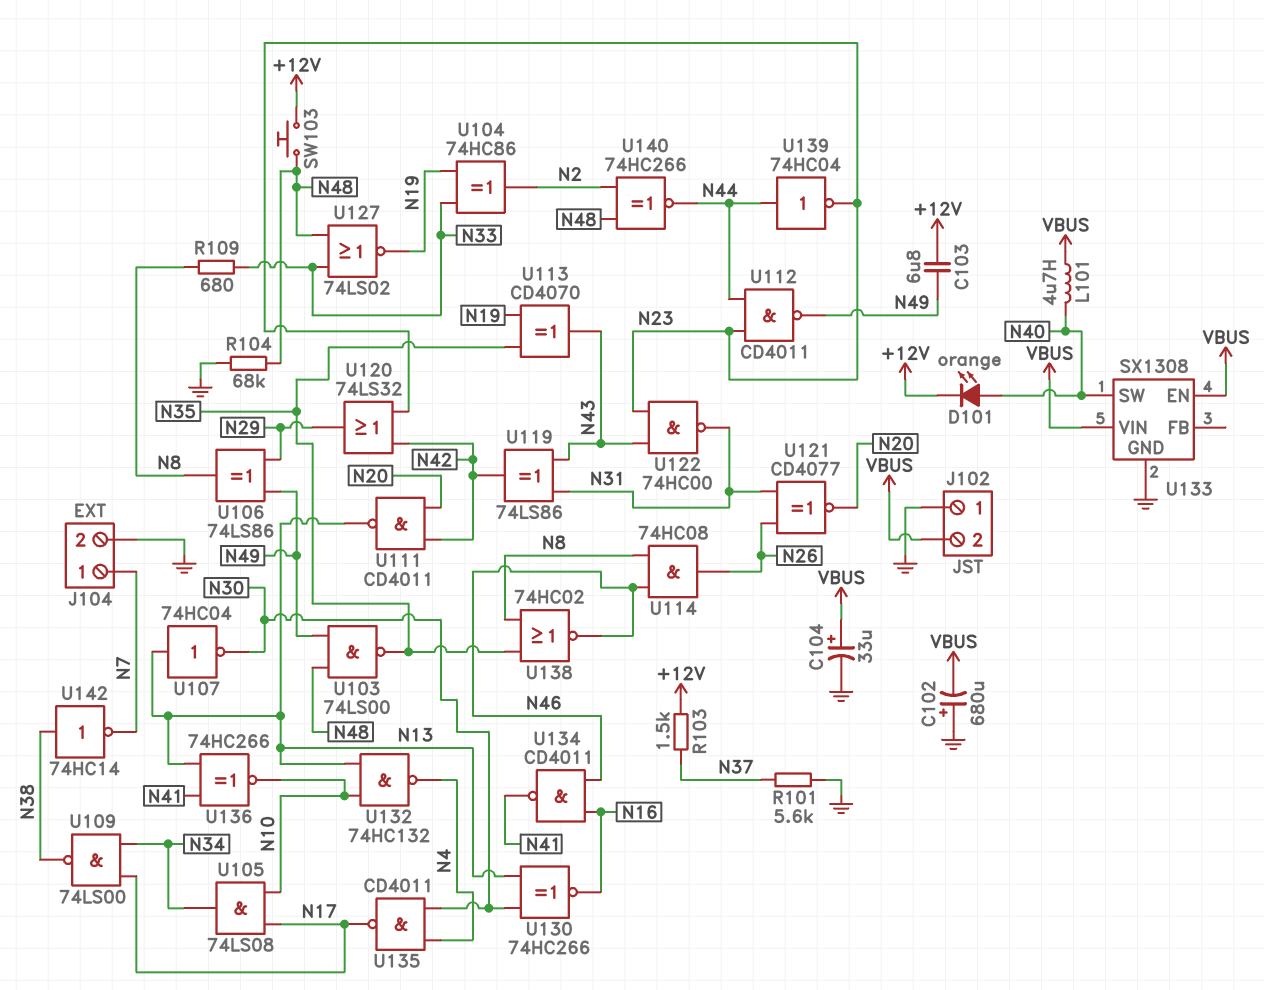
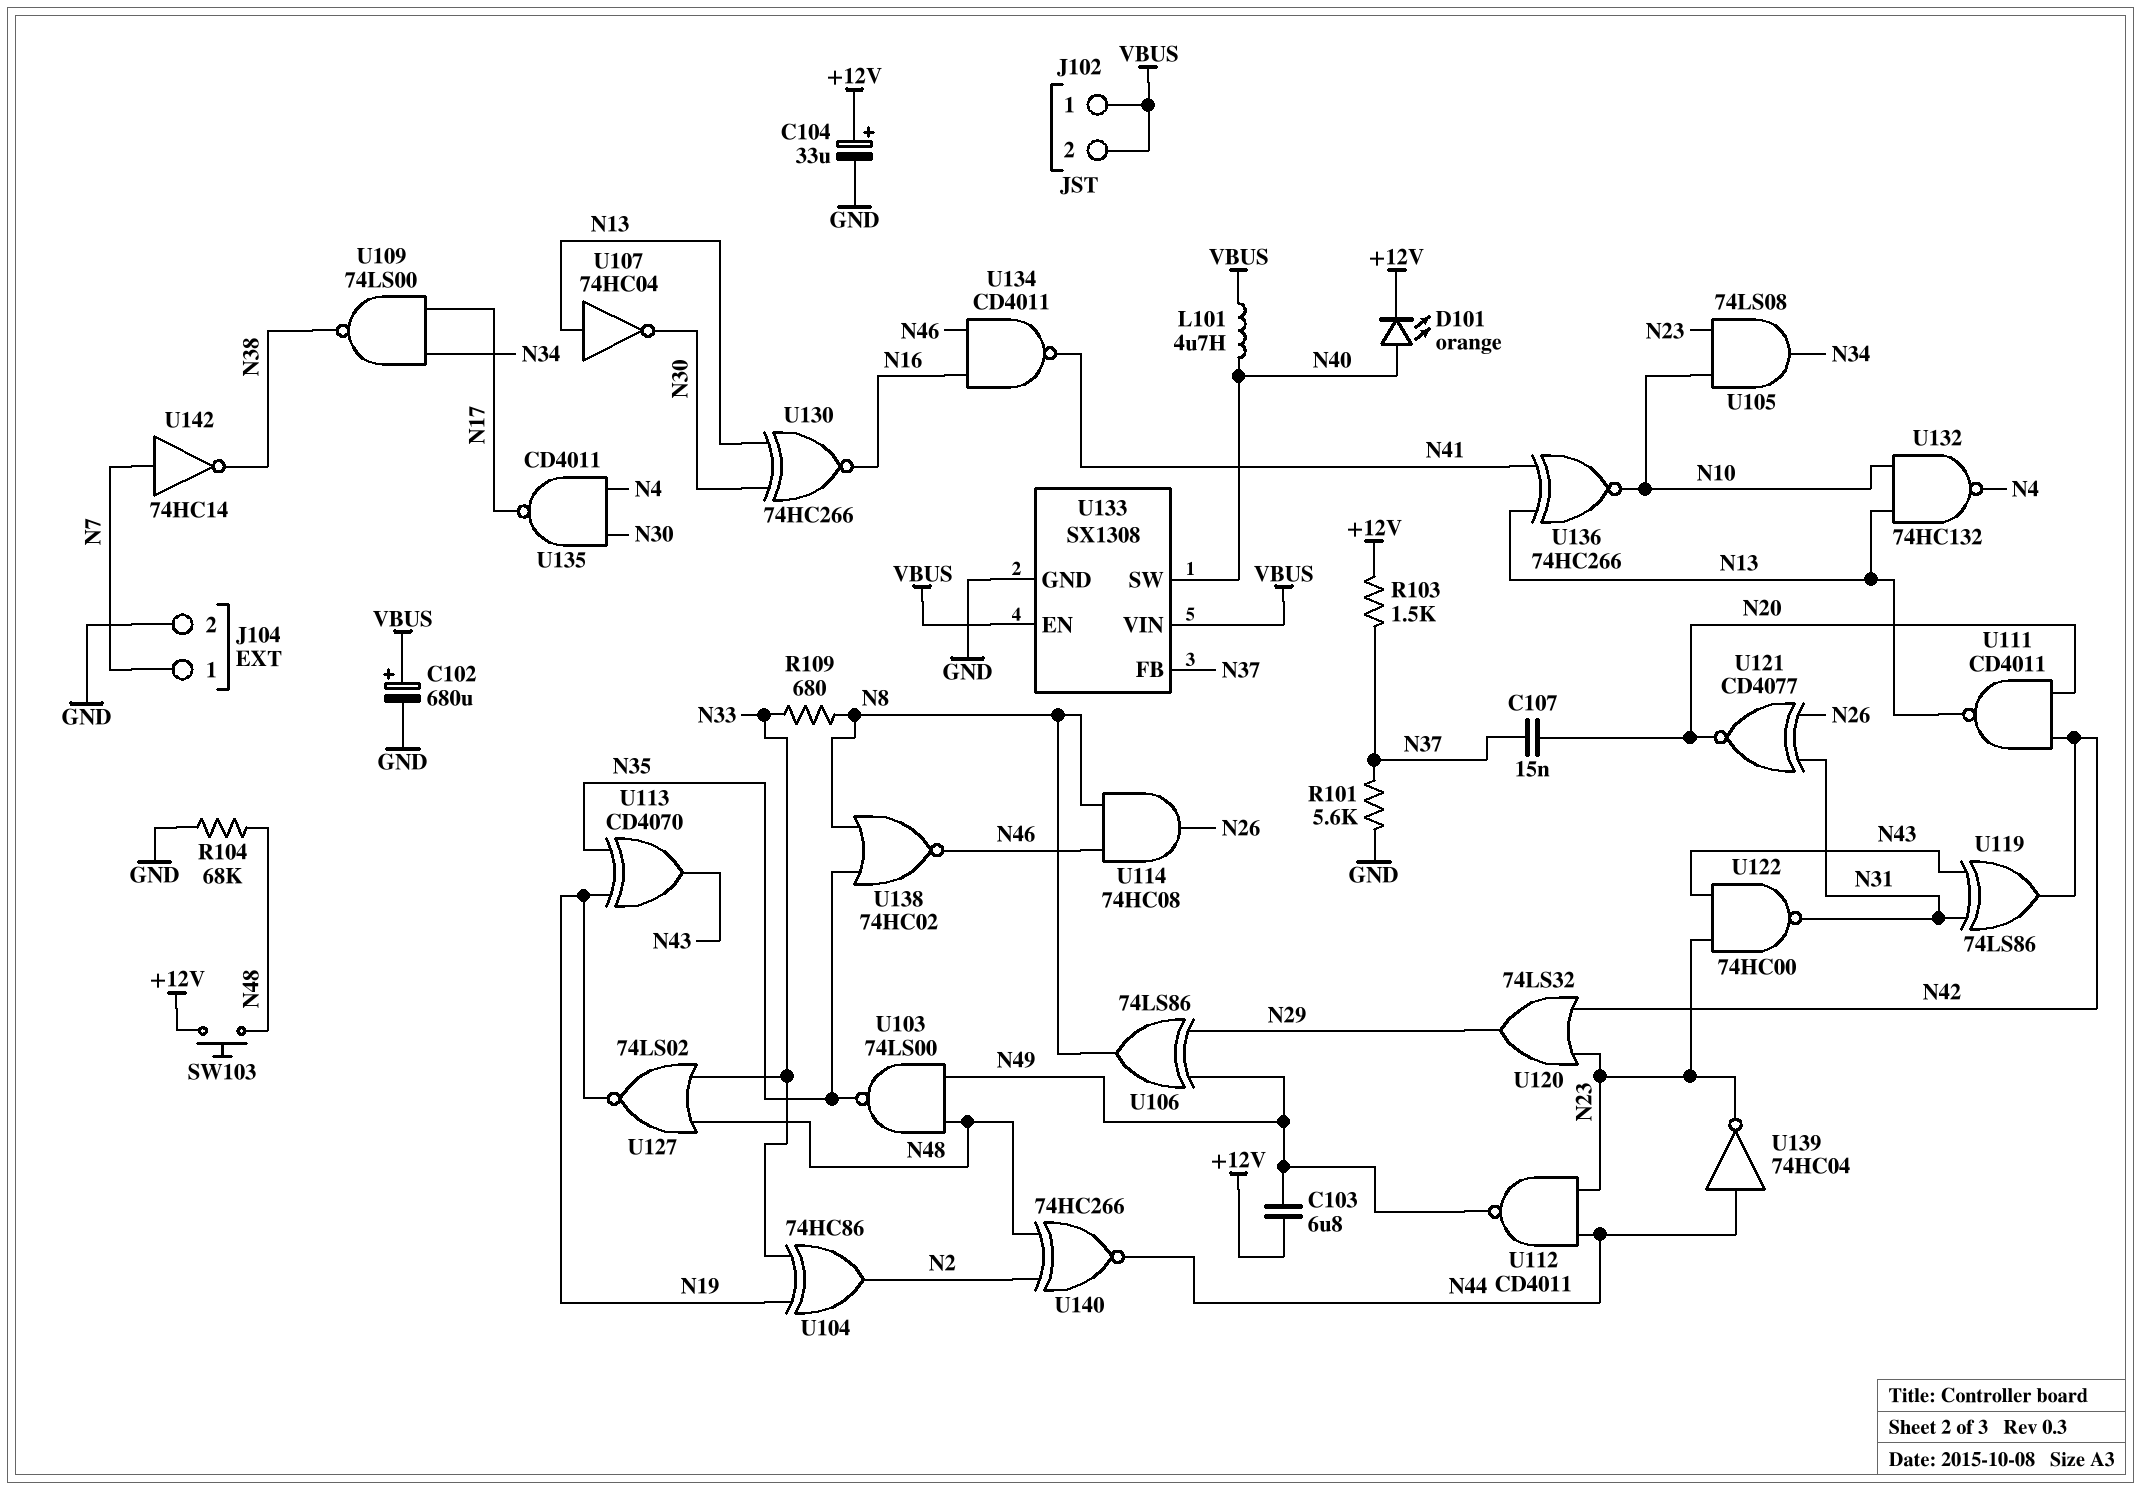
C102: 680uF (plus GND, minus VBUS) -> 680uF (plus VBUS, minus GND)
C104: 33uF (plus VBUS, minus GND) -> 33uF (plus +12V, minus GND)
C107: none -> 15nF (N20, N37)
J102 pin 1: GND -> VBUS
U105: AND 74LS08 (in N10, in N17, out N34) -> AND 74LS08 (in N10, in N23, out N34)
U133 pin FB: none -> N37
U142: NOT 74HC14 (in N38, out N7) -> NOT 74HC14 (in N7, out N38)

